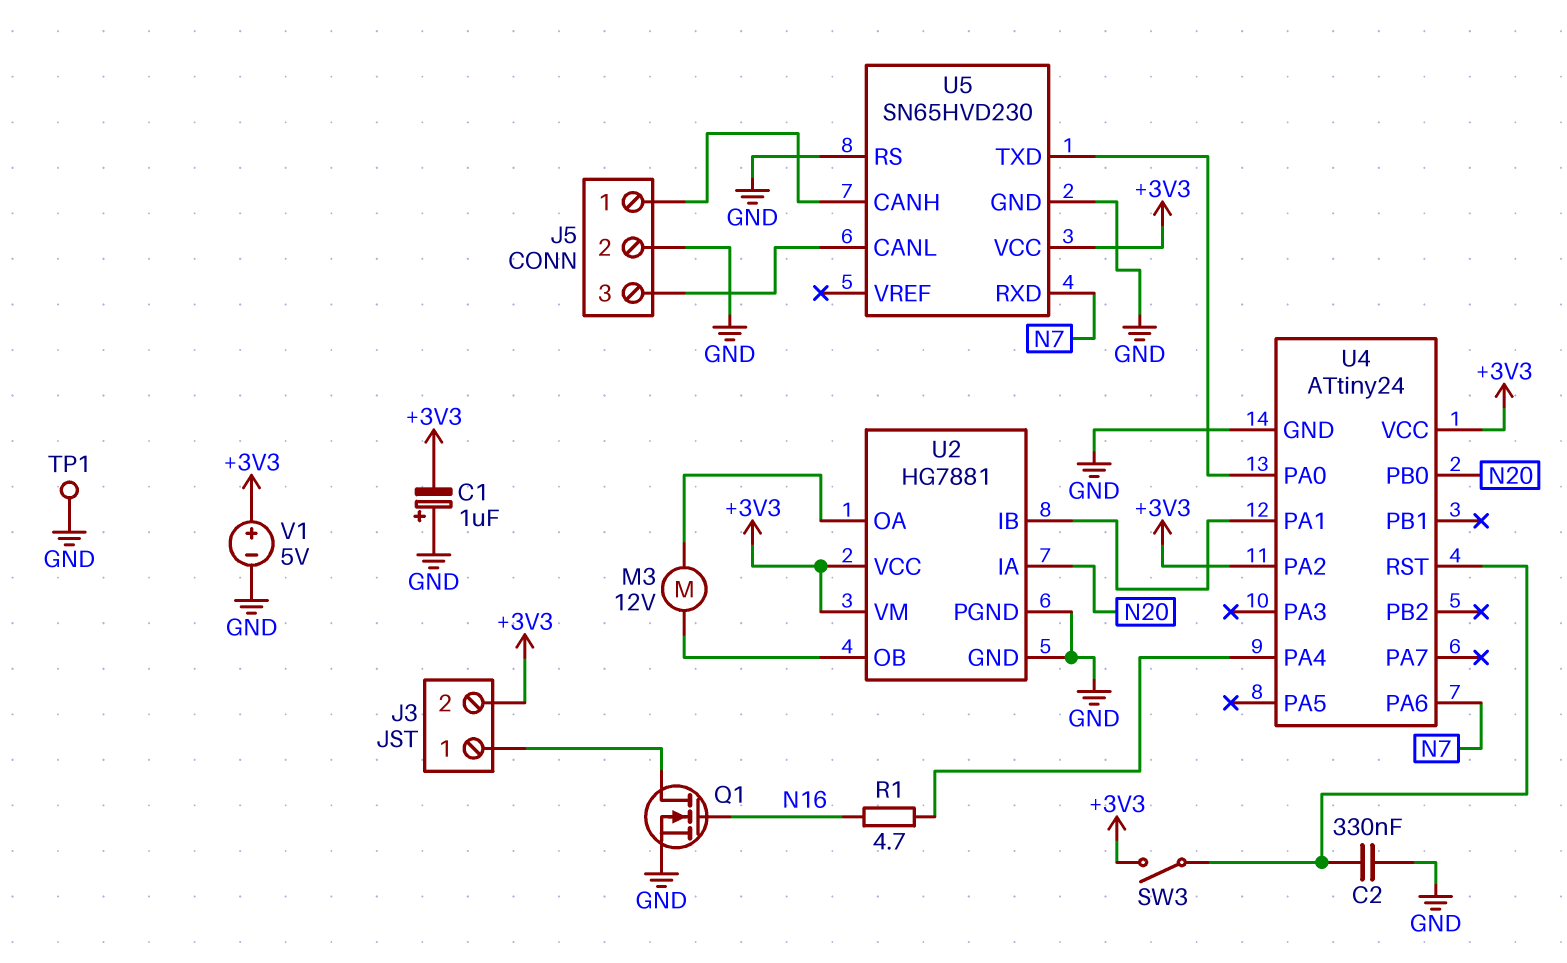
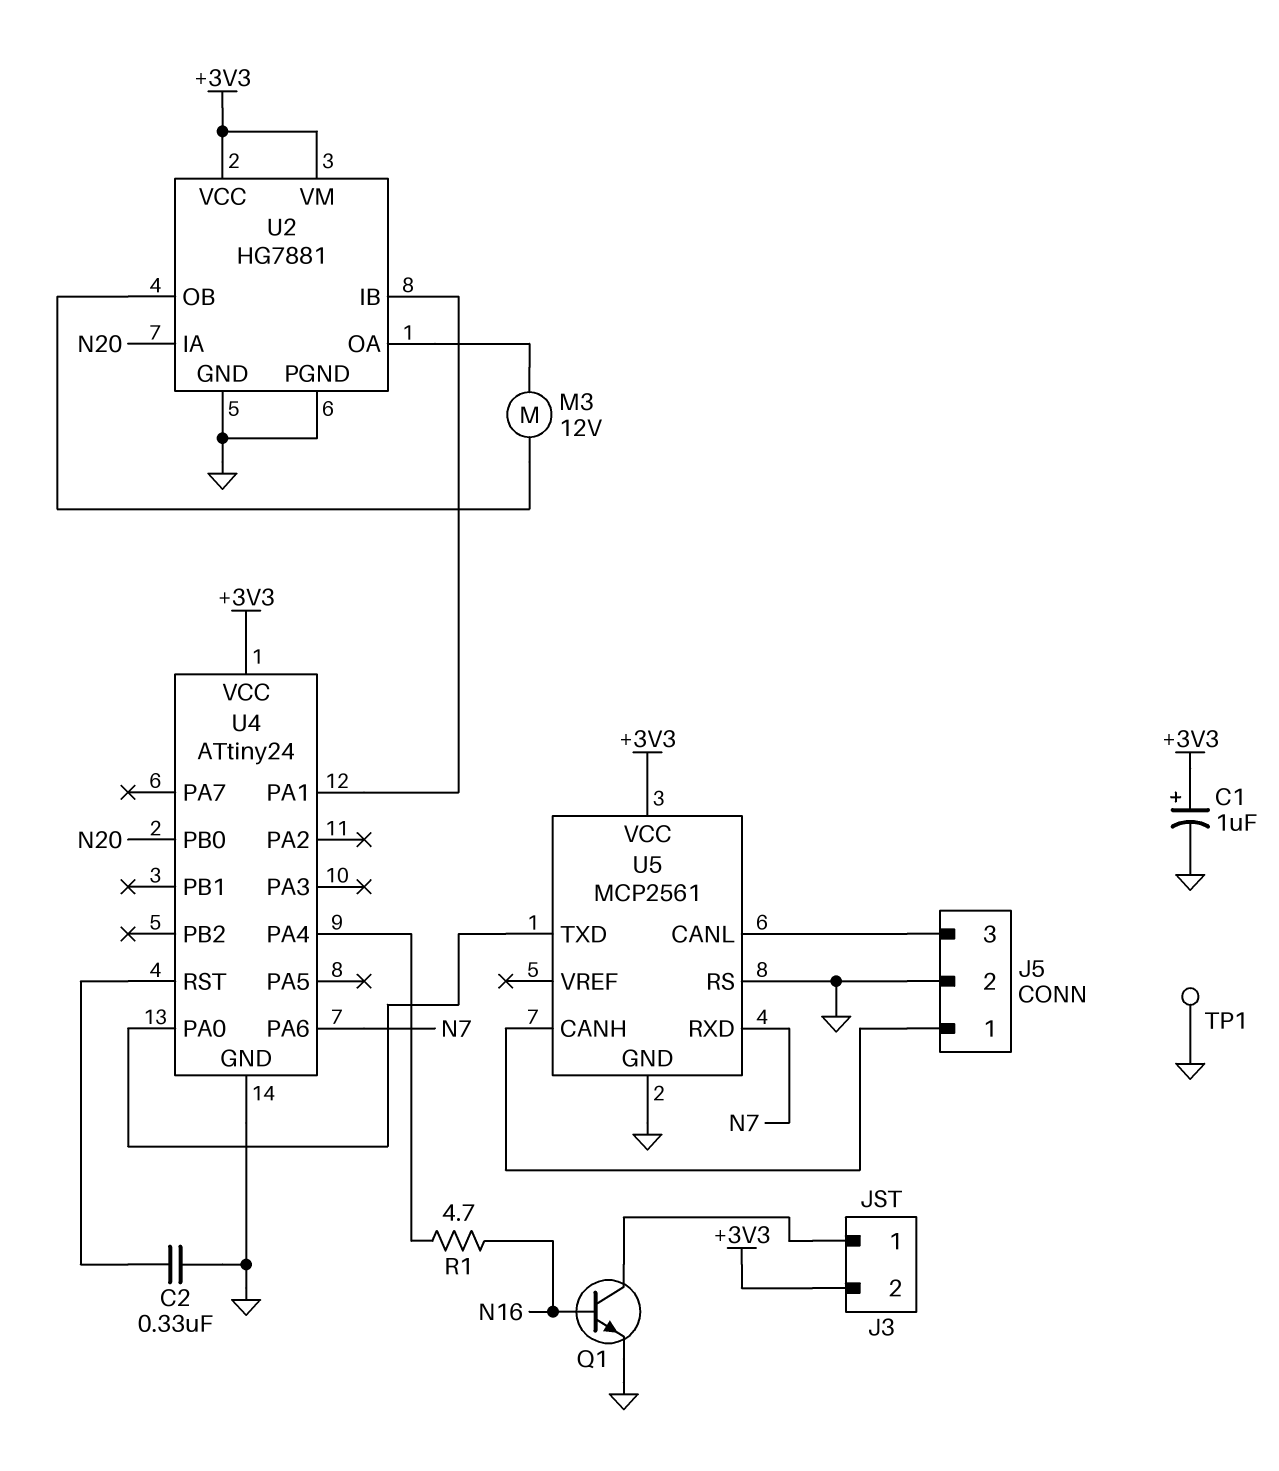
C1: 1uF (plus GND, minus +3V3) -> 1uF (plus +3V3, minus GND)
Q1: NMOS (G N16, D J3/1, S GND) -> NPN (B N16, C J3/1, E GND)
SW3: switch (+3V3, U4/RST) -> none
U4 pin PA2: +3V3 -> none
U5: SN65HVD230 -> MCP2561
V1: 5V (plus +3V3, minus GND) -> none

